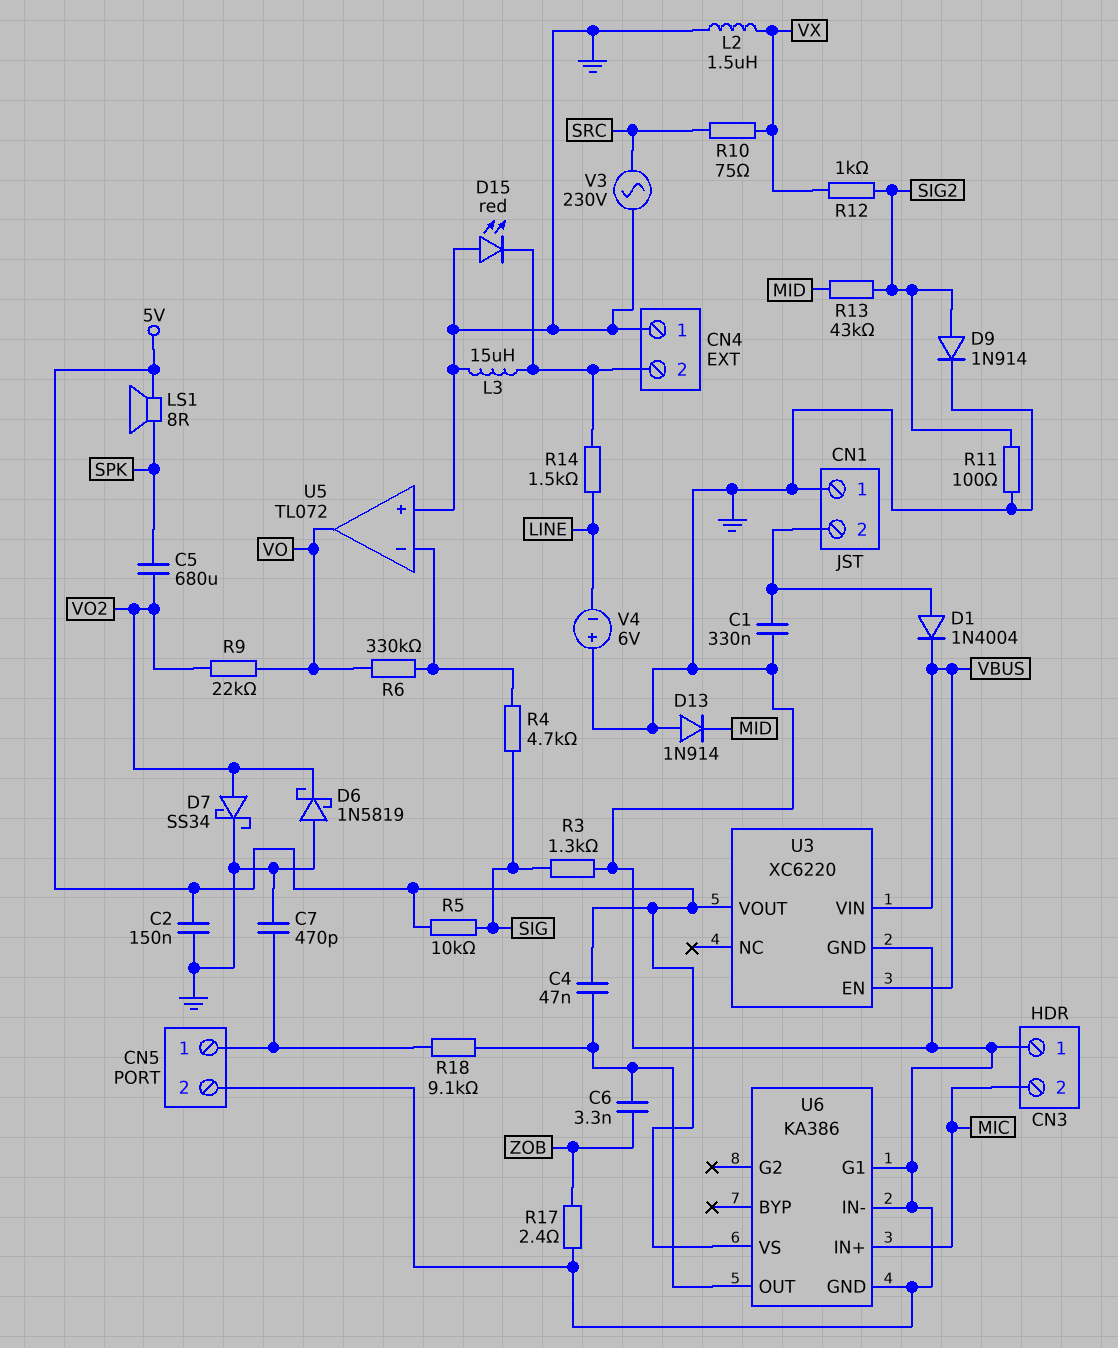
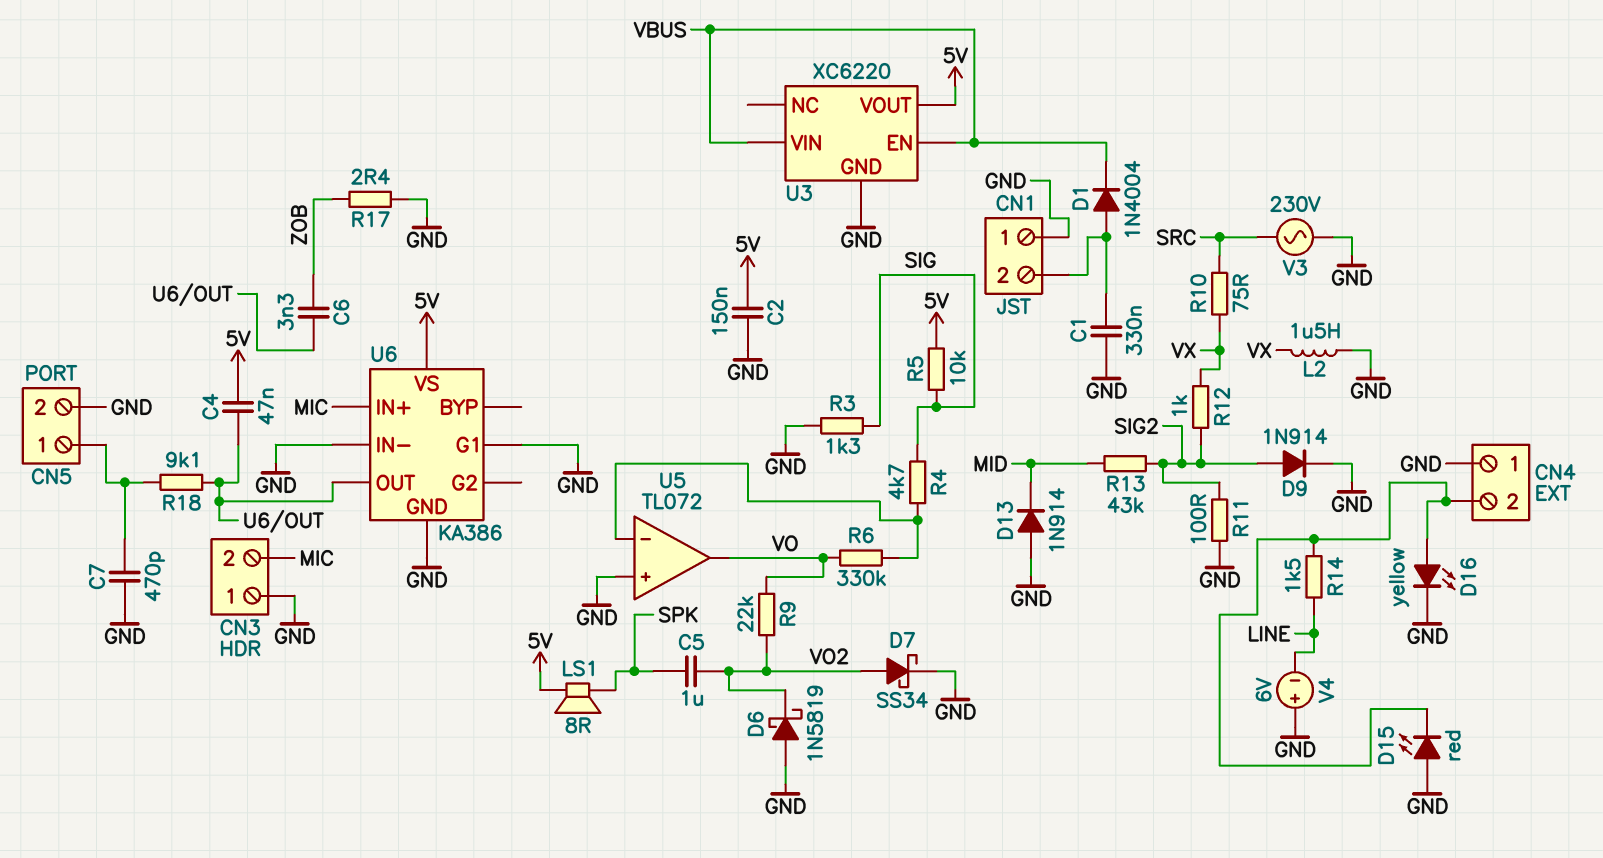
C5: 680uF (SPK, VO2) -> 1uF (SPK, VO2)
D16: none -> LED yellow (A CN4/2, K GND)
L3: 15uH (CN4/2, GND) -> none

